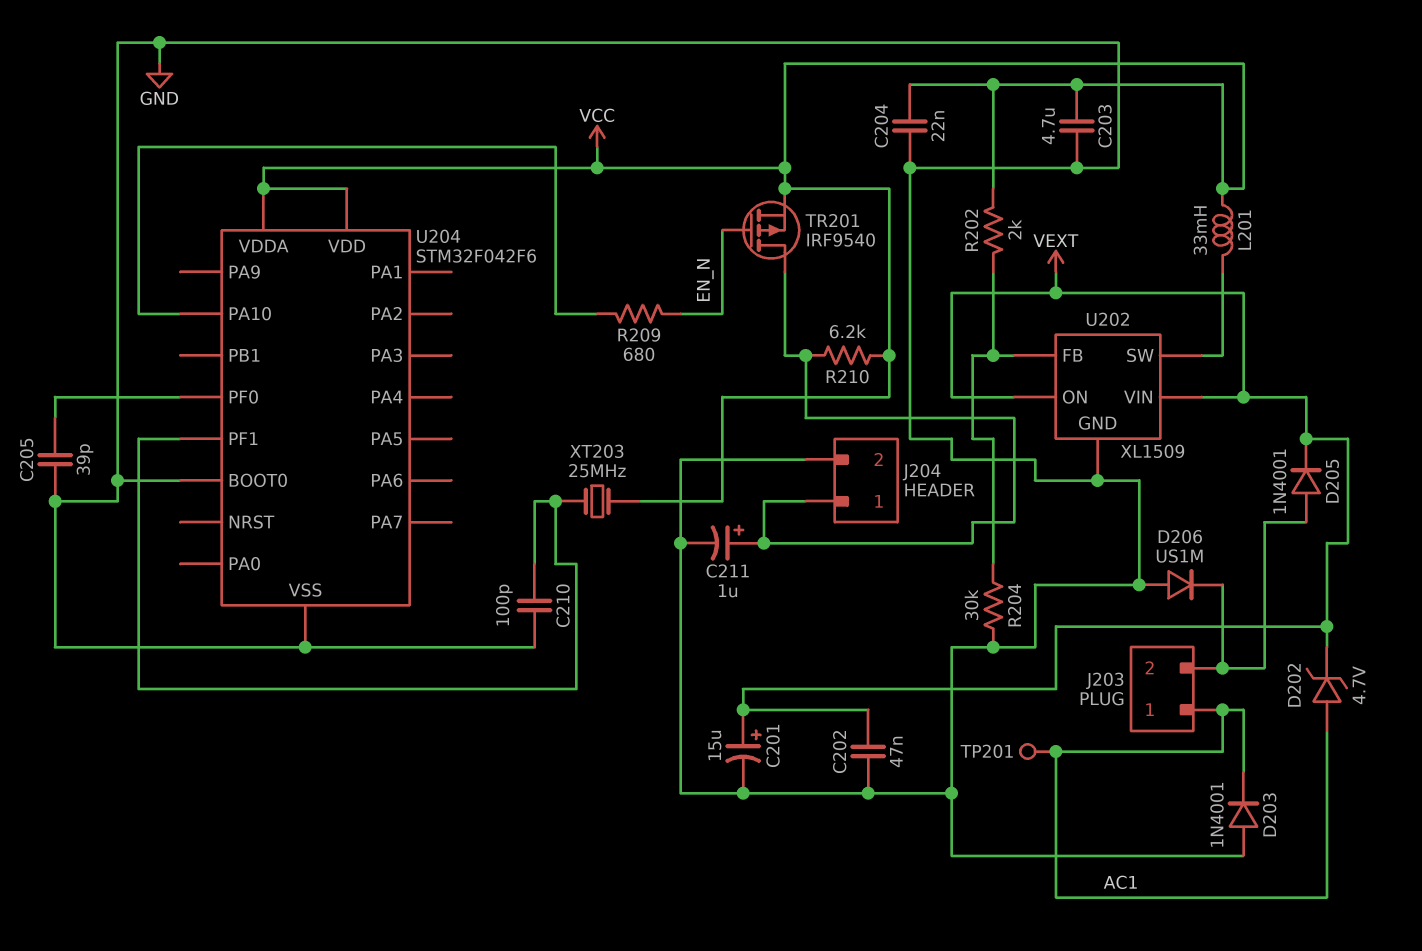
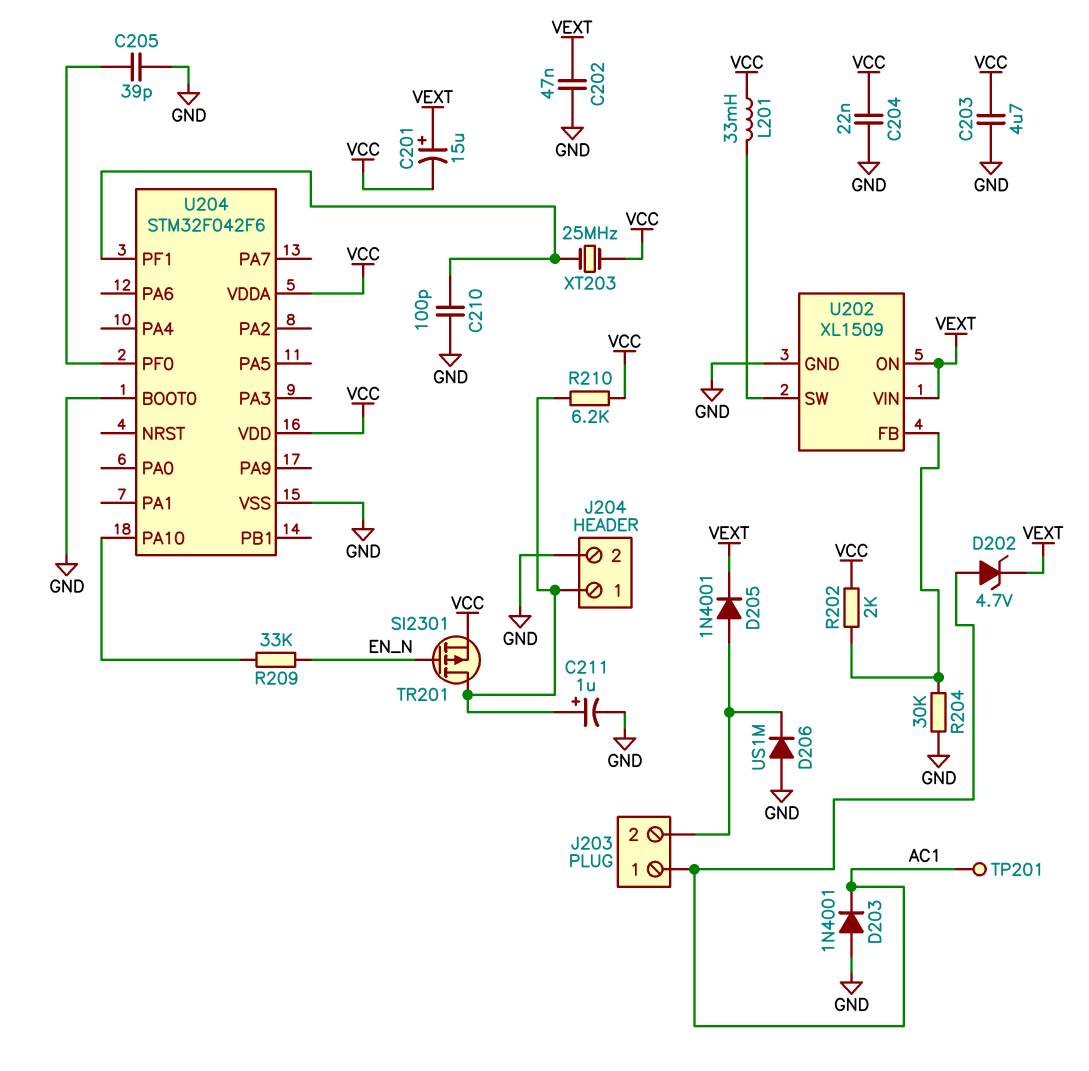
C201: 15uF (plus VEXT, minus GND) -> 15uF (plus VEXT, minus VCC)
R209: 680 (EN_N, U204/PA10) -> 33k (EN_N, U204/PA10)
TR201: PMOS IRF9540 (G EN_N, D J204/1, S VCC) -> PMOS SI2301 (G EN_N, D J204/1, S VCC)

